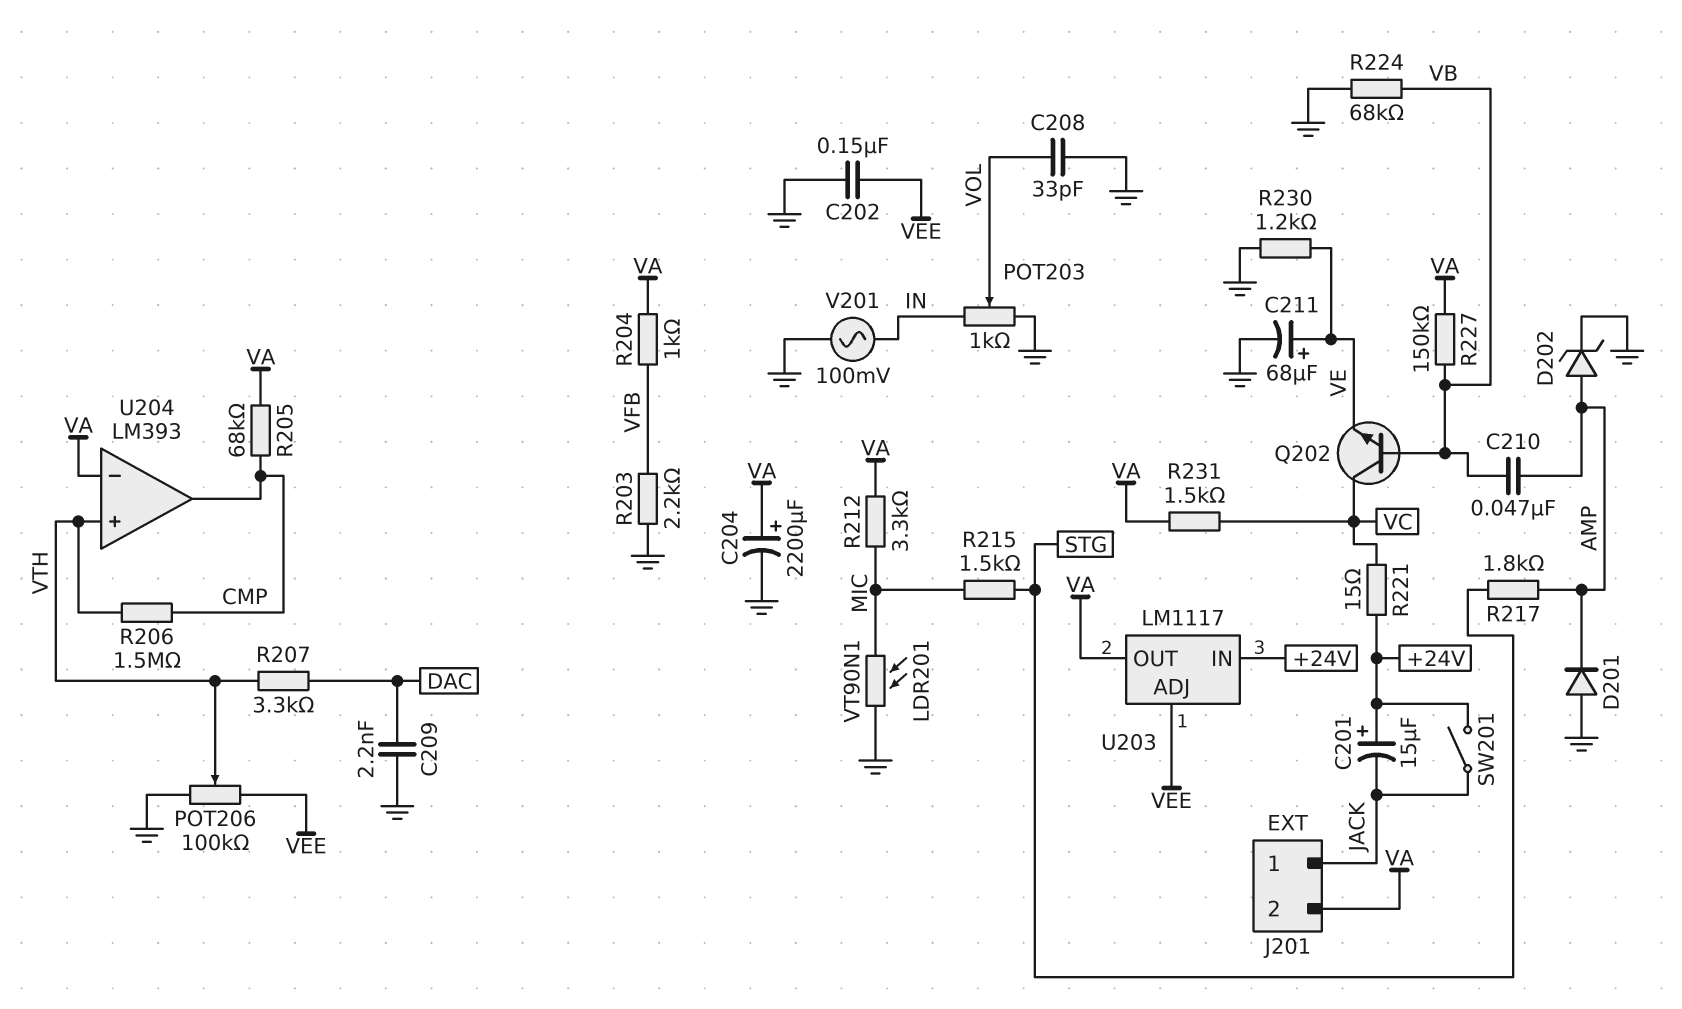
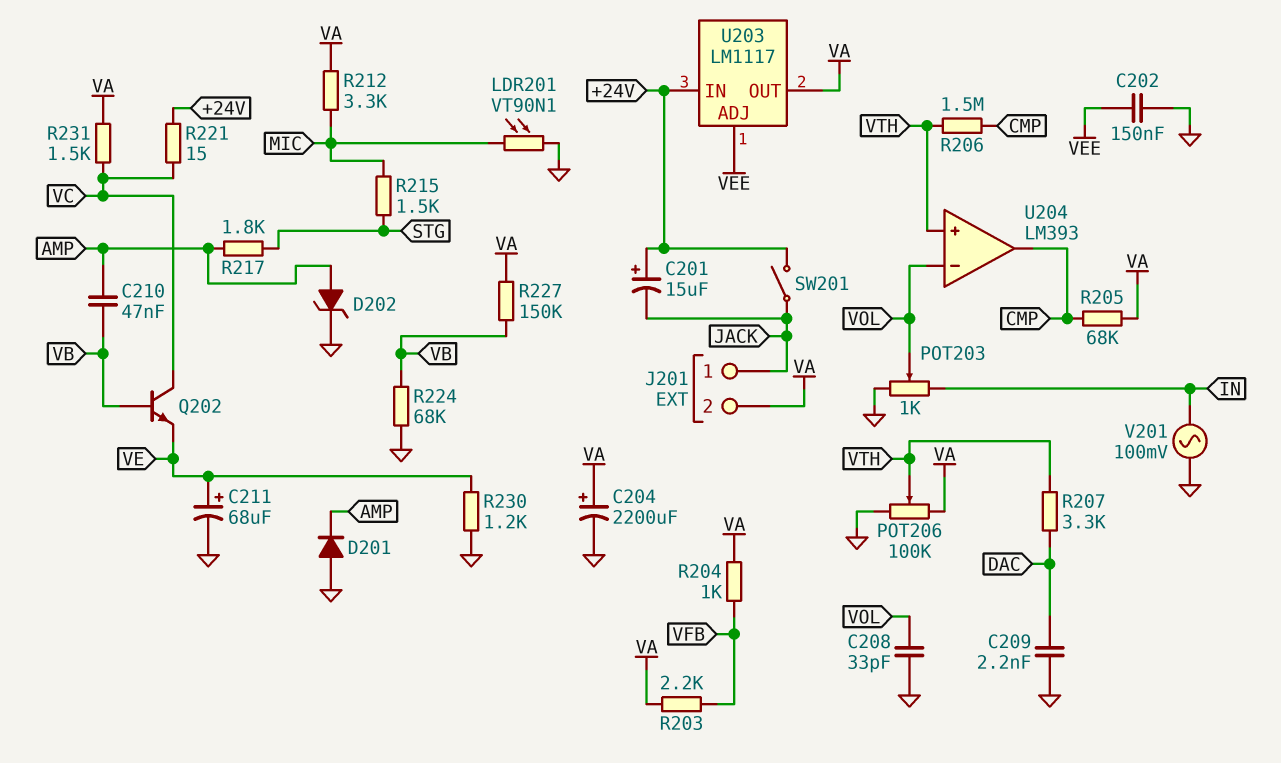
POT206: 100k (GND, VEE, wiper VTH) -> 100k (GND, VA, wiper VTH)
R203: 2.2k (GND, VFB) -> 2.2k (VA, VFB)
U204 pin in-: VA -> VOL

